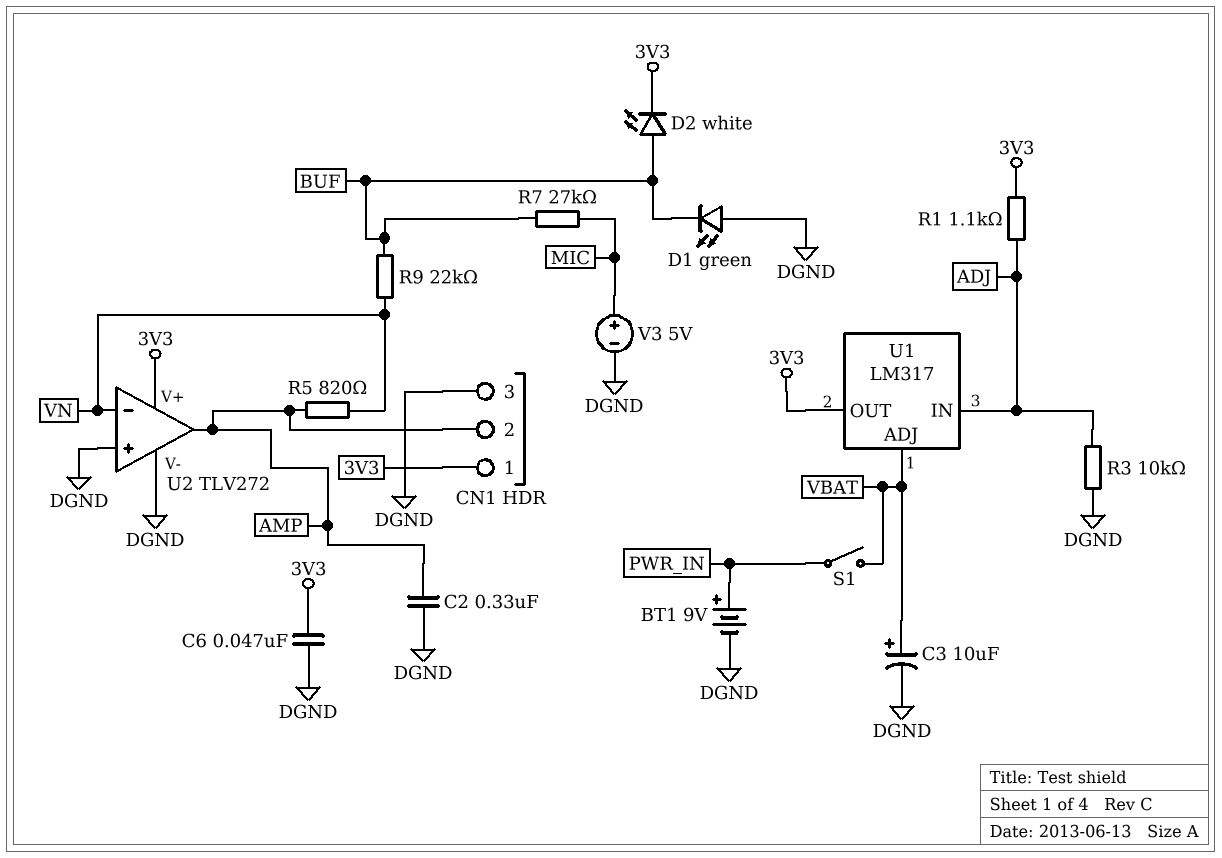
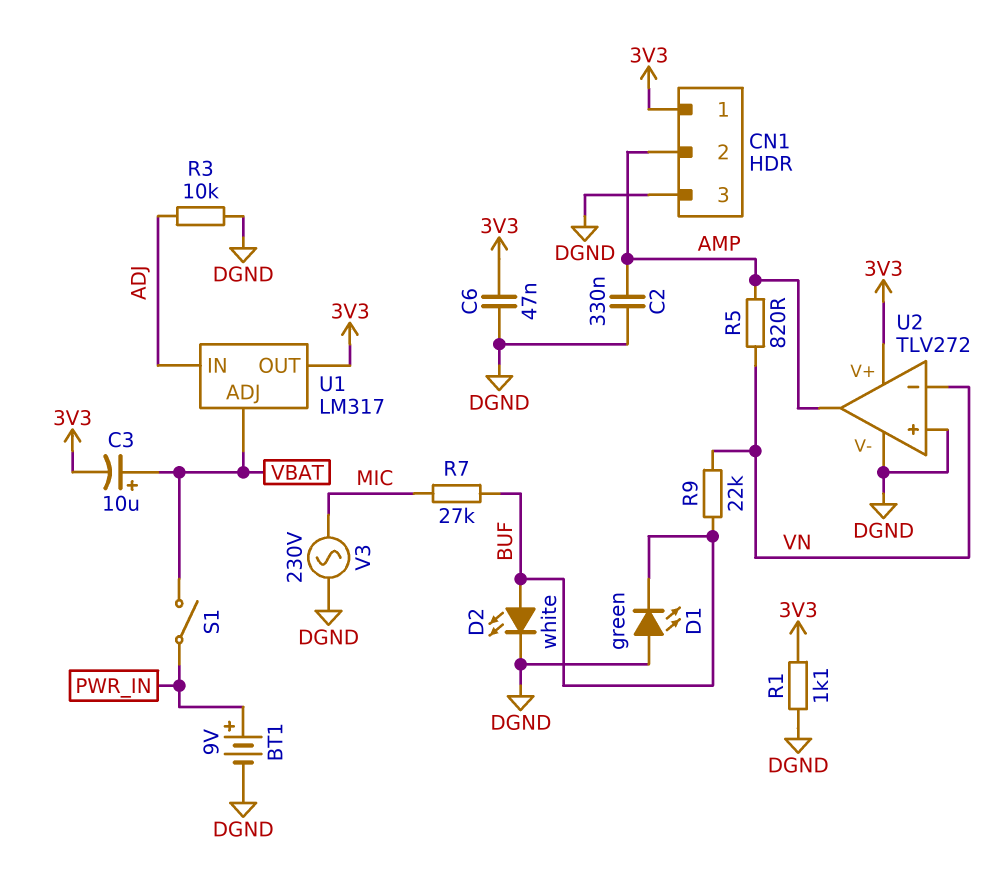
C3: 10uF (plus VBAT, minus DGND) -> 10uF (plus VBAT, minus 3V3)
D2: LED white (A BUF, K 3V3) -> LED white (A BUF, K DGND)
R1: 1.1k (3V3, ADJ) -> 1.1k (3V3, DGND)
V3: 5V (plus MIC, minus DGND) -> AC 230V (DGND, MIC)

